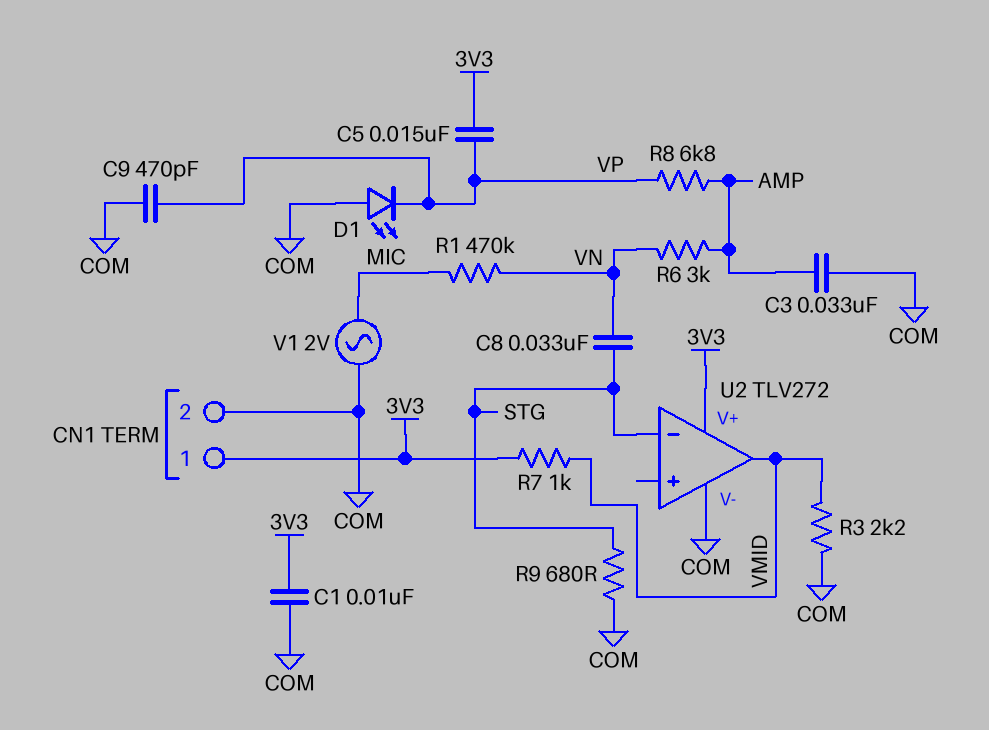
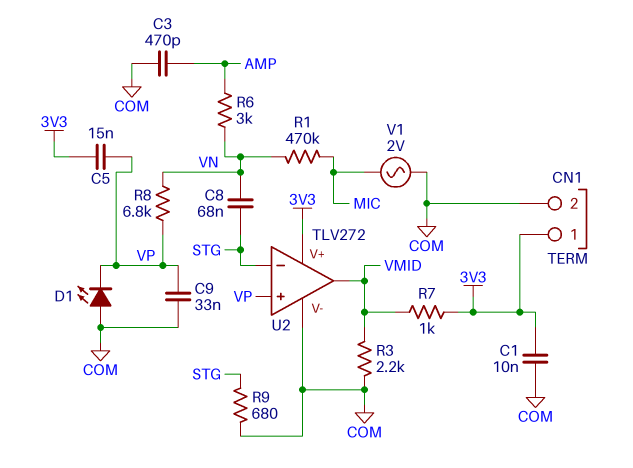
C3: 33nF (AMP, COM) -> 470pF (AMP, COM)
C8: 33nF (STG, VN) -> 68nF (STG, VN)
C9: 470pF (COM, VP) -> 33nF (COM, VP)
R8: 6.8k (AMP, VP) -> 6.8k (VN, VP)
U2 pin in+: none -> VP

